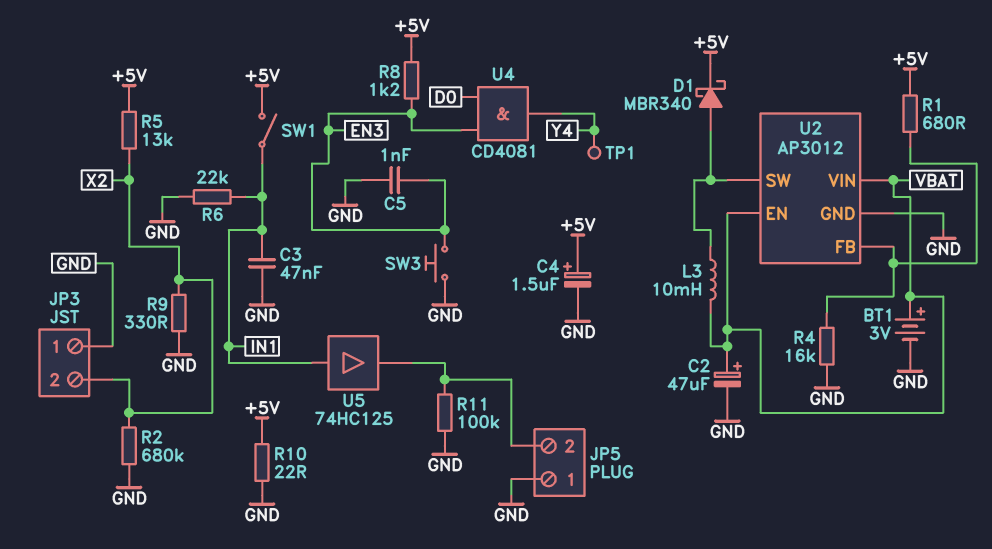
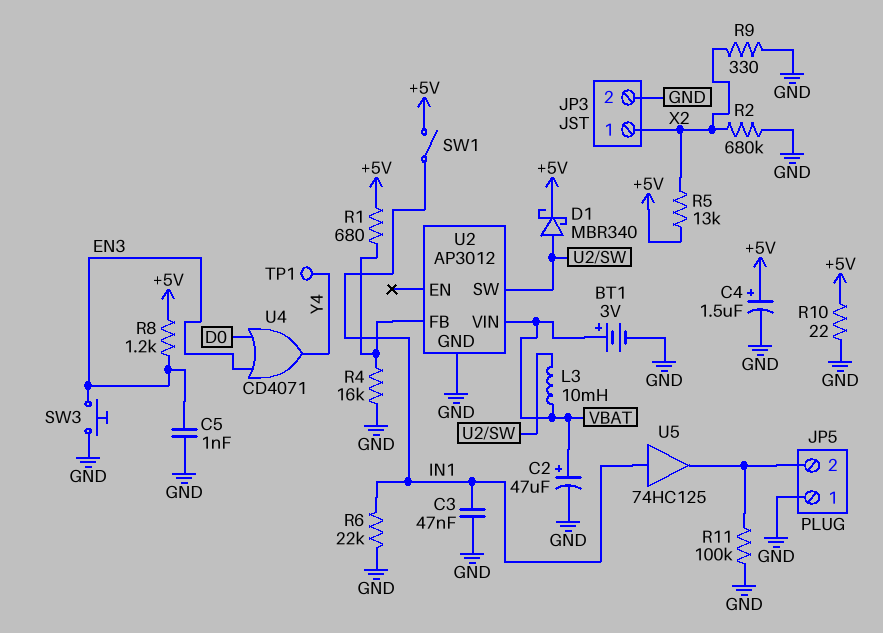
JP3 pin 1: GND -> X2
JP3 pin 2: X2 -> GND
U2 pin EN: VBAT -> none
U4: AND CD4081 (in D0, in EN3, out Y4) -> OR CD4071 (in D0, in EN3, out Y4)

